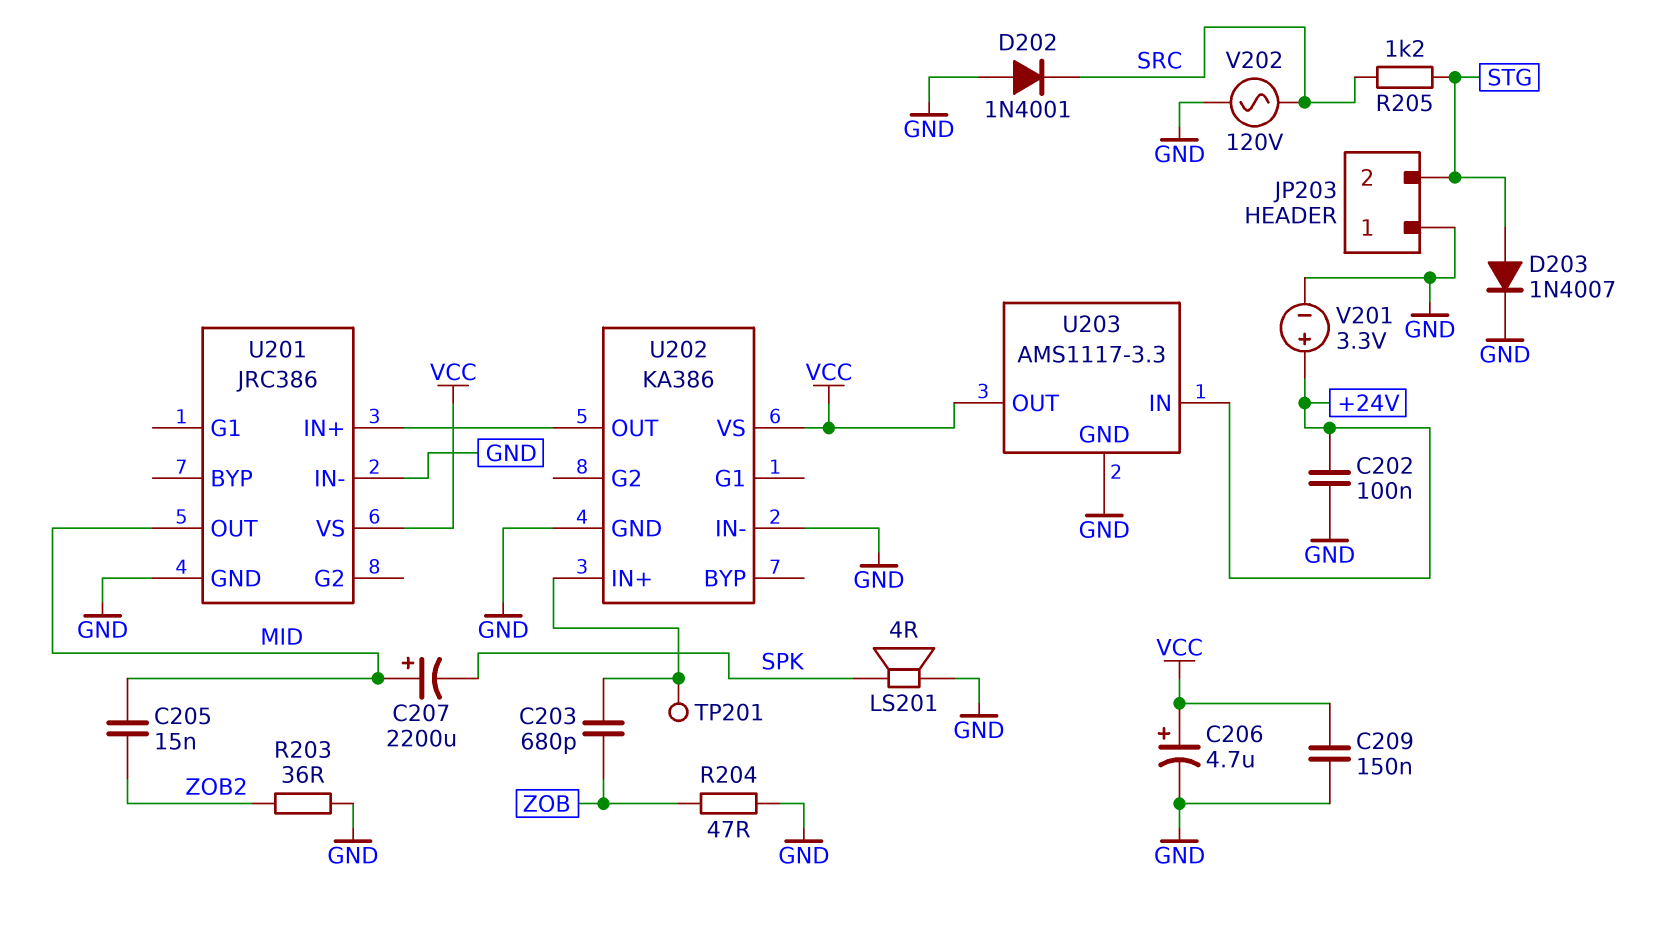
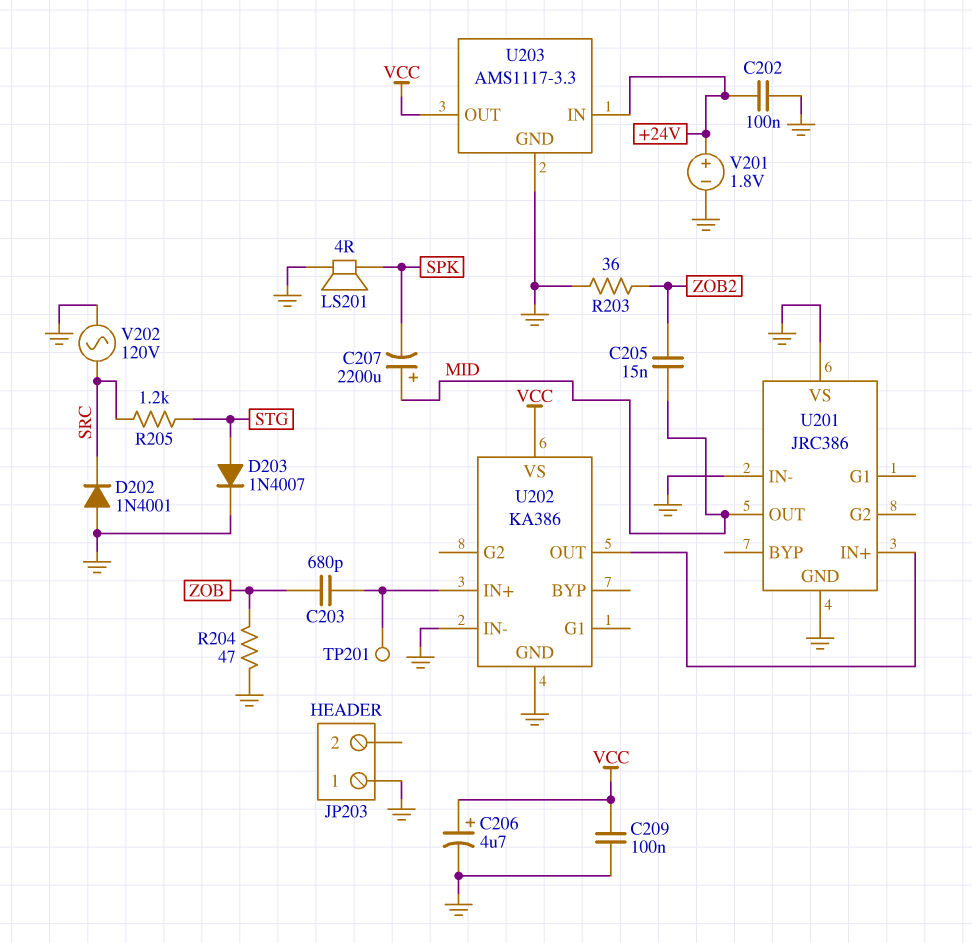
C209: 150nF (GND, VCC) -> 100nF (GND, VCC)
JP203 pin 2: STG -> none
U201 pin VS: VCC -> GND
V201: 3.3V (plus +24V, minus GND) -> 1.8V (plus +24V, minus GND)

